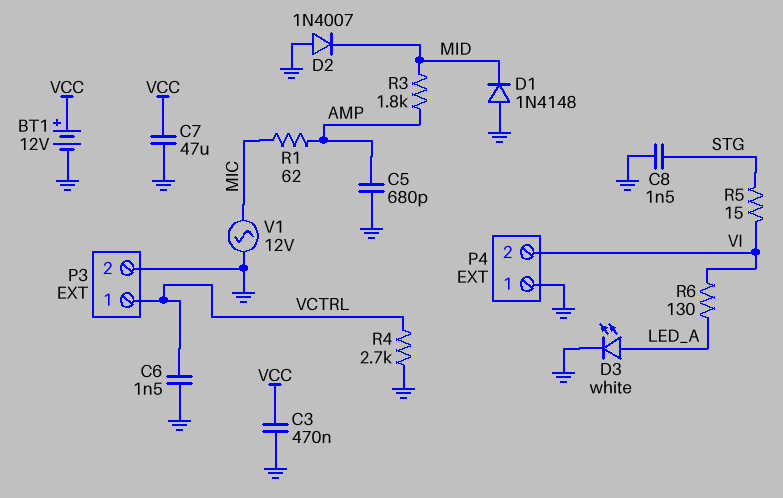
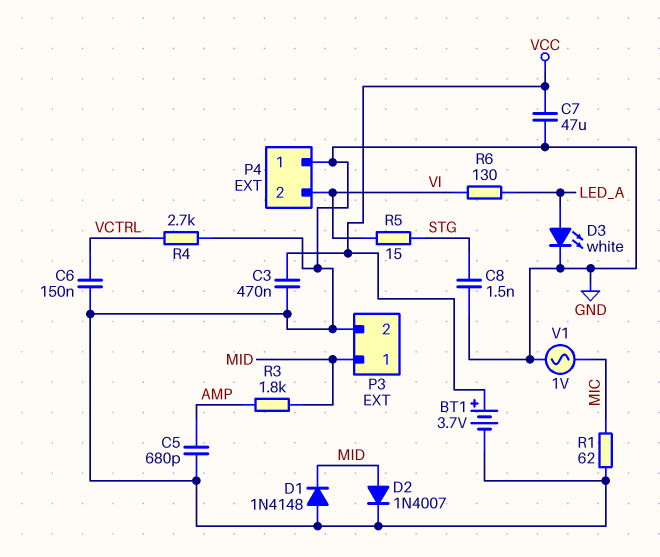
BT1: 12V (plus VCC, minus GND) -> 3.7V (plus VCC, minus GND)
C6: 1.5nF (GND, VCTRL) -> 150nF (GND, VCTRL)
D2: diode 1N4007 (A GND, K MID) -> diode 1N4007 (A MID, K GND)
P3 pin 1: VCTRL -> MID
R1: 62 (AMP, MIC) -> 62 (GND, MIC)
V1: AC 12V (GND, MIC) -> AC 1V (GND, MIC)

